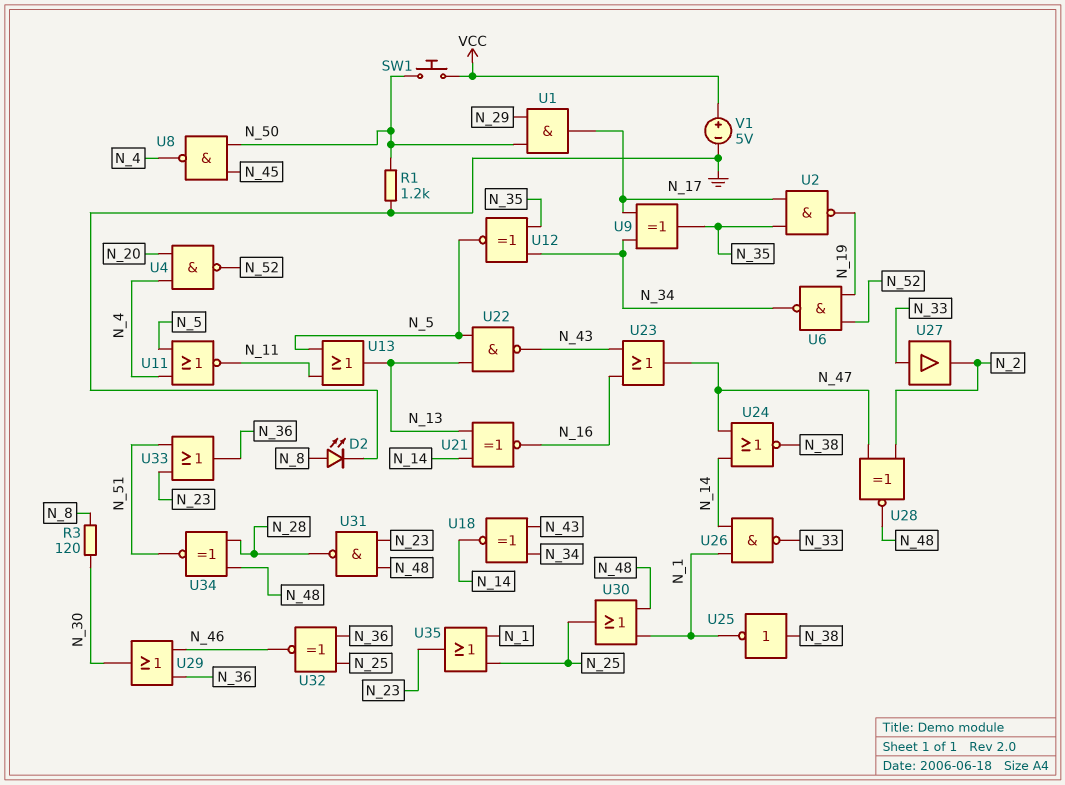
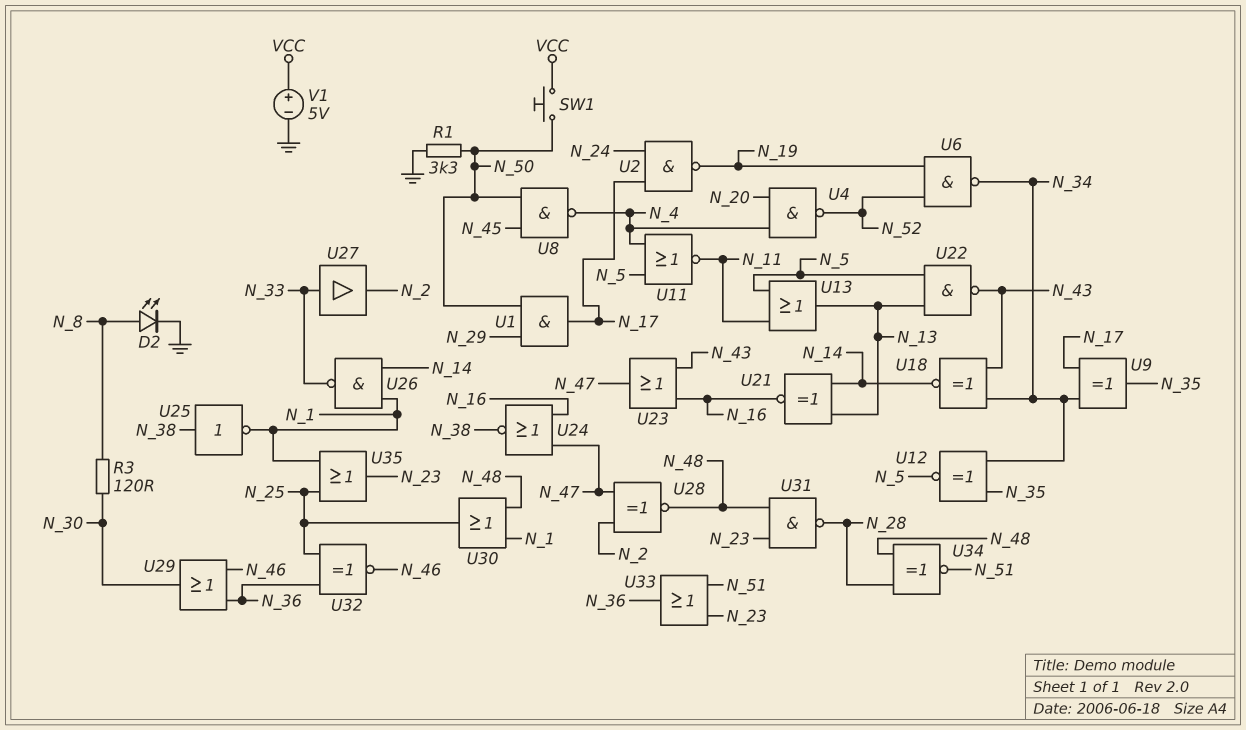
R1: 1.2k (GND, N_50) -> 3.3k (GND, N_50)
U2: NAND (in N_17, in N_35, out N_19) -> NAND (in N_17, in N_24, out N_19)
U24: NOR (in N_14, in N_47, out N_38) -> NOR (in N_16, in N_47, out N_38)

